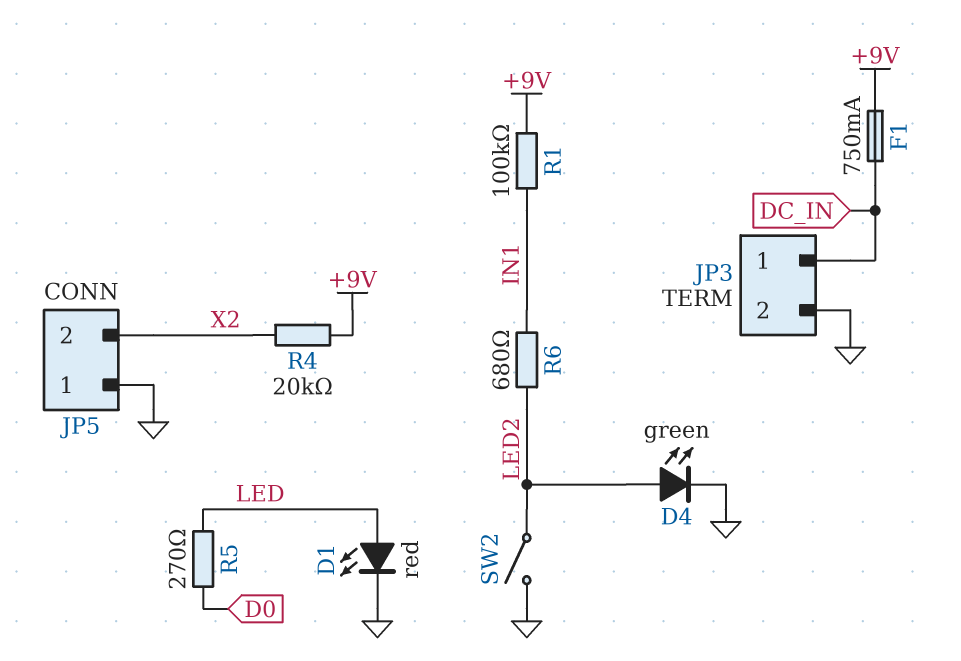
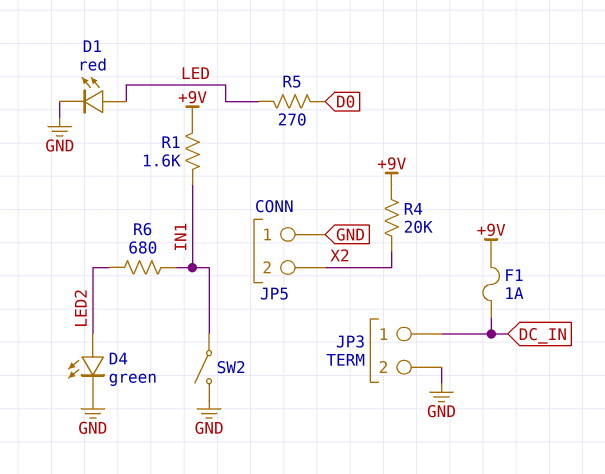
F1: 750mA (+9V, DC_IN) -> 1A (+9V, DC_IN)
R1: 100k (+9V, IN1) -> 1.6k (+9V, IN1)
SW2: switch (GND, LED2) -> switch (GND, IN1)

